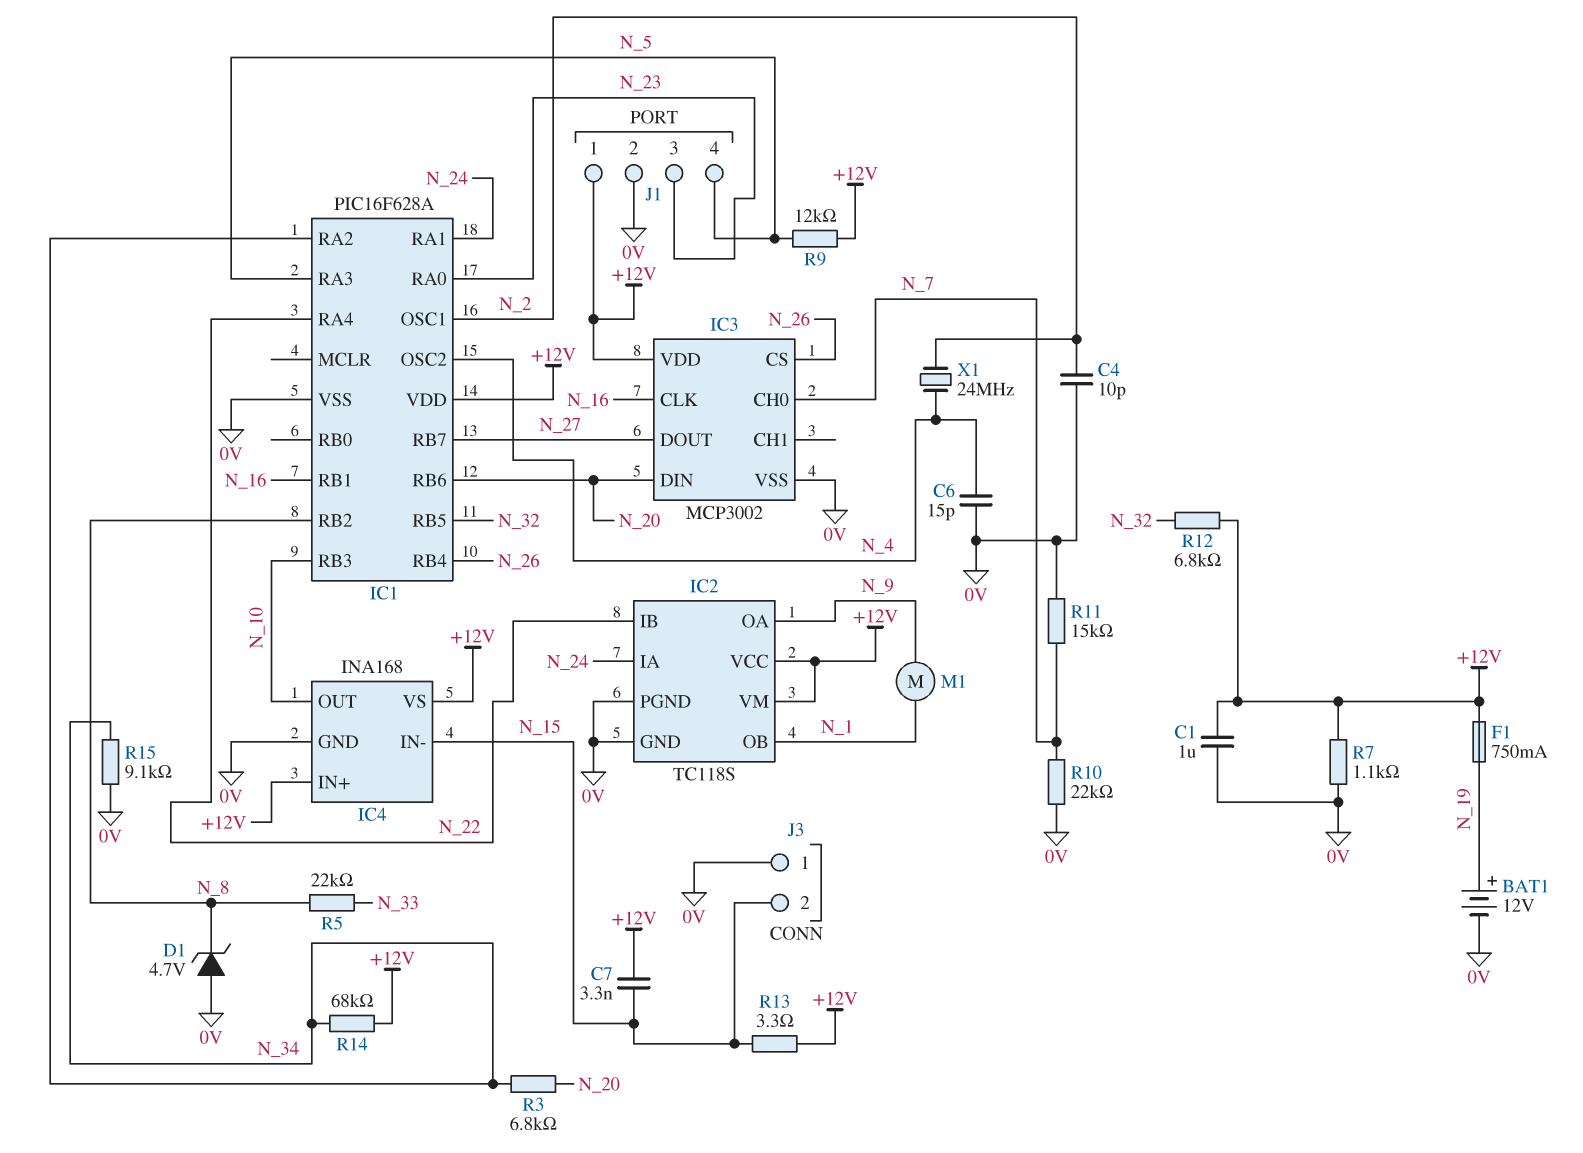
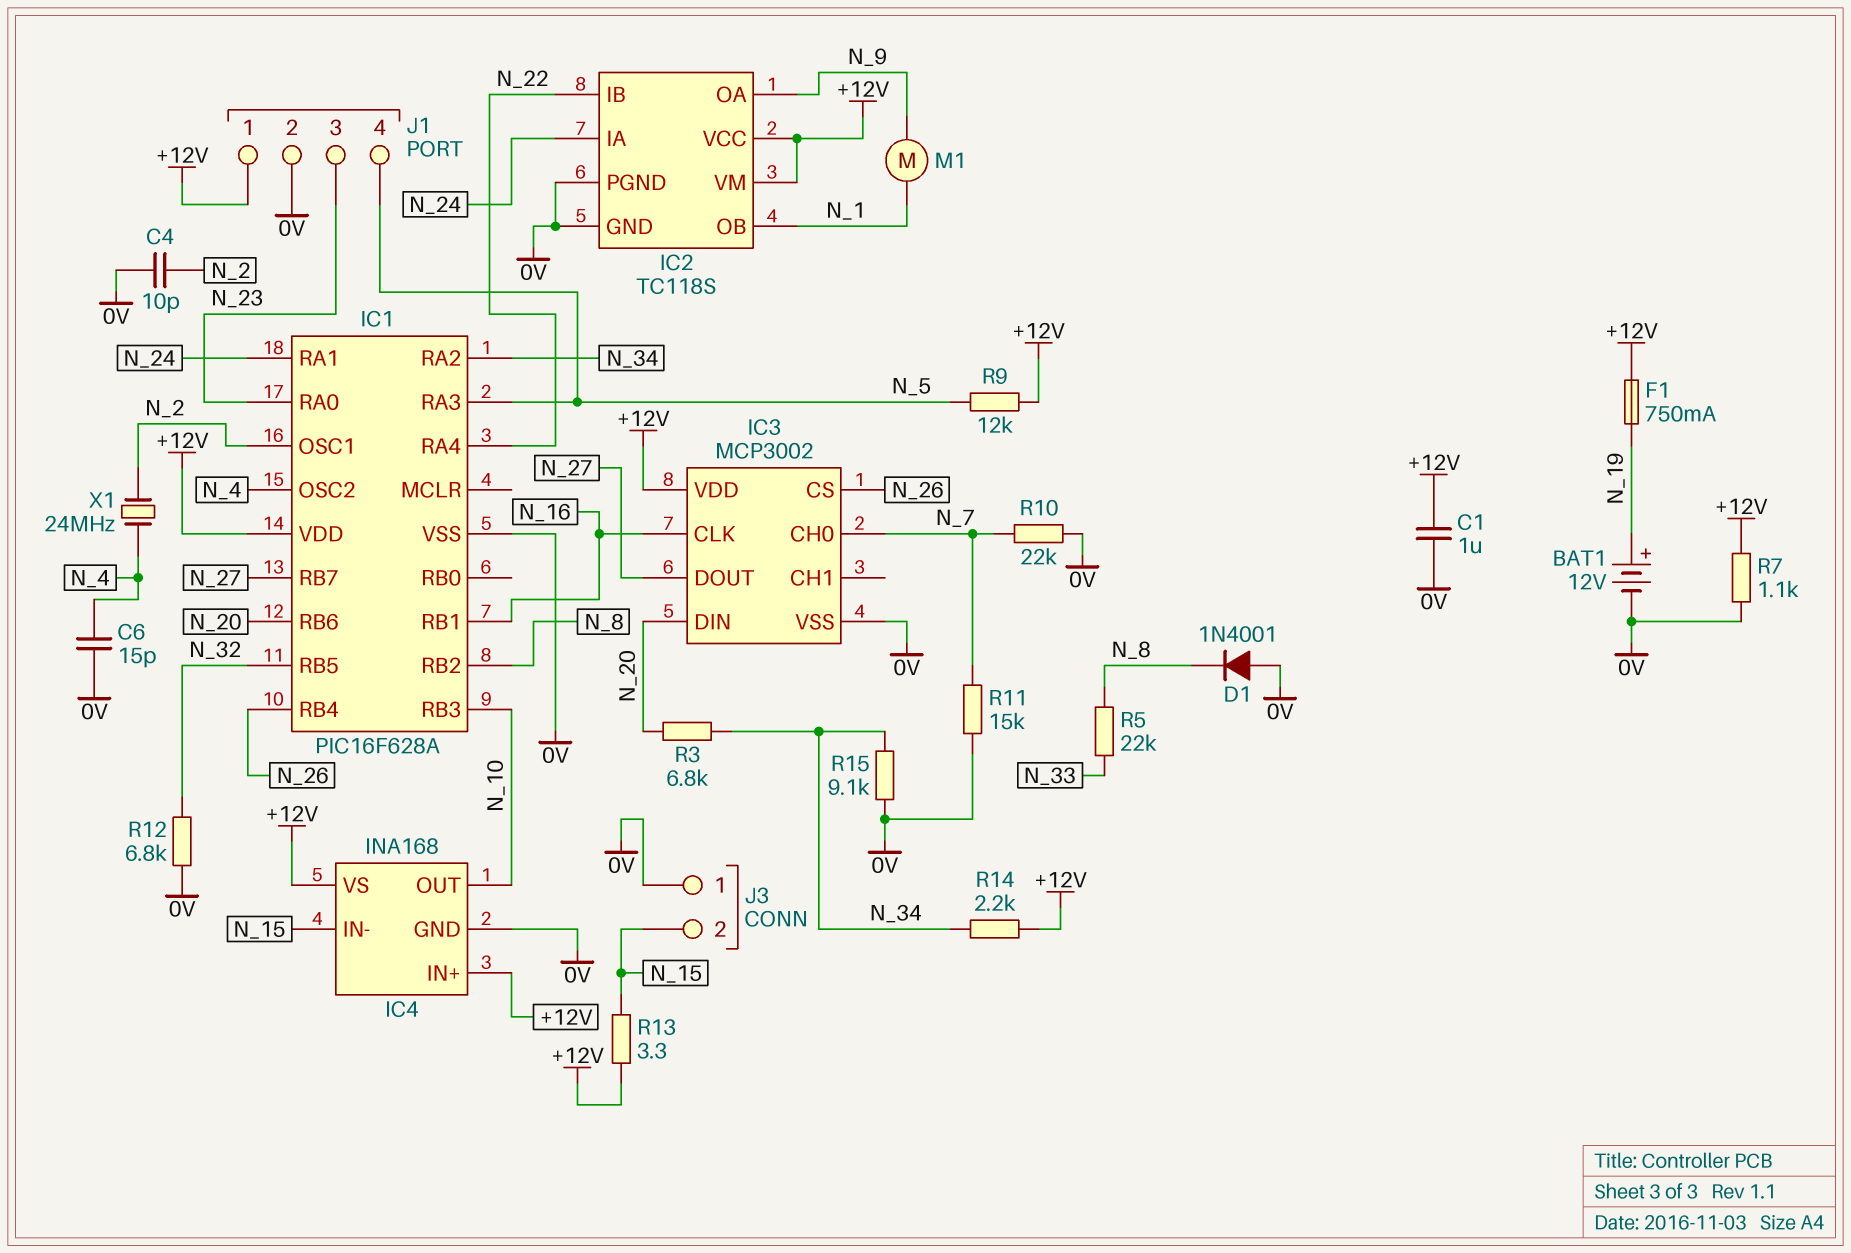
C7: 3.3nF (+12V, N_15) -> none
D1: zener 4.7V (A 0V, K N_8) -> diode 1N4001 (A 0V, K N_8)
R12: 6.8k (+12V, N_32) -> 6.8k (0V, N_32)
R14: 68k (+12V, N_34) -> 2.2k (+12V, N_34)

